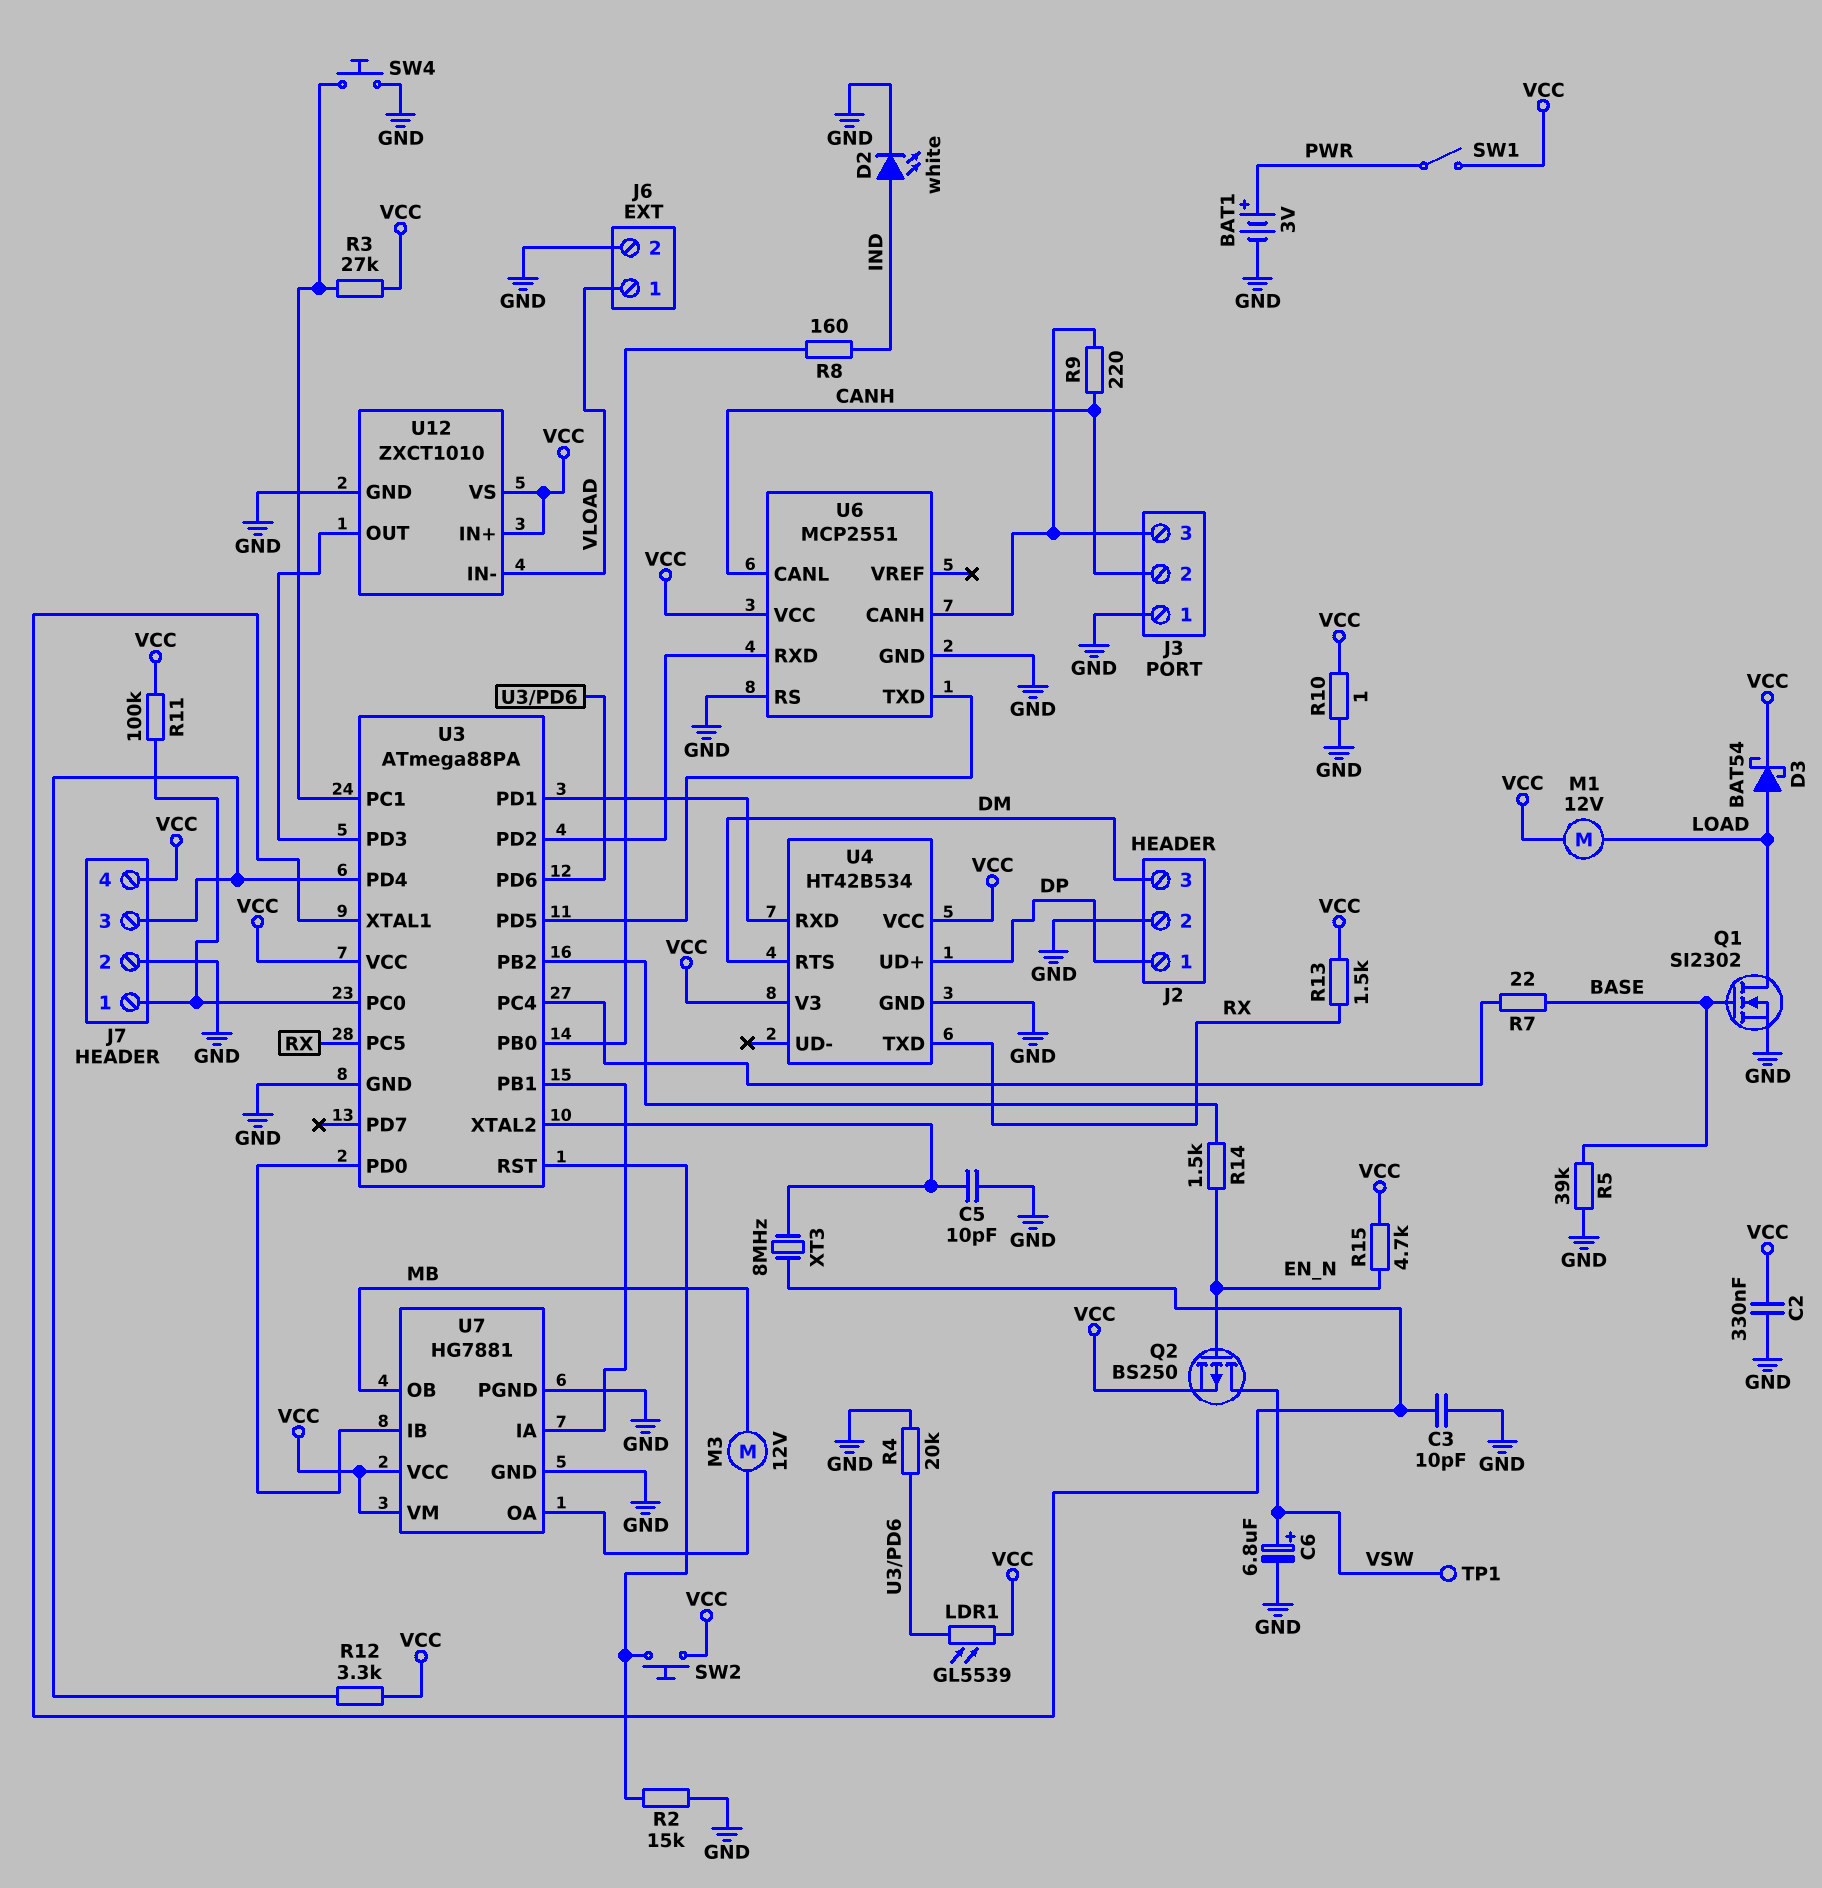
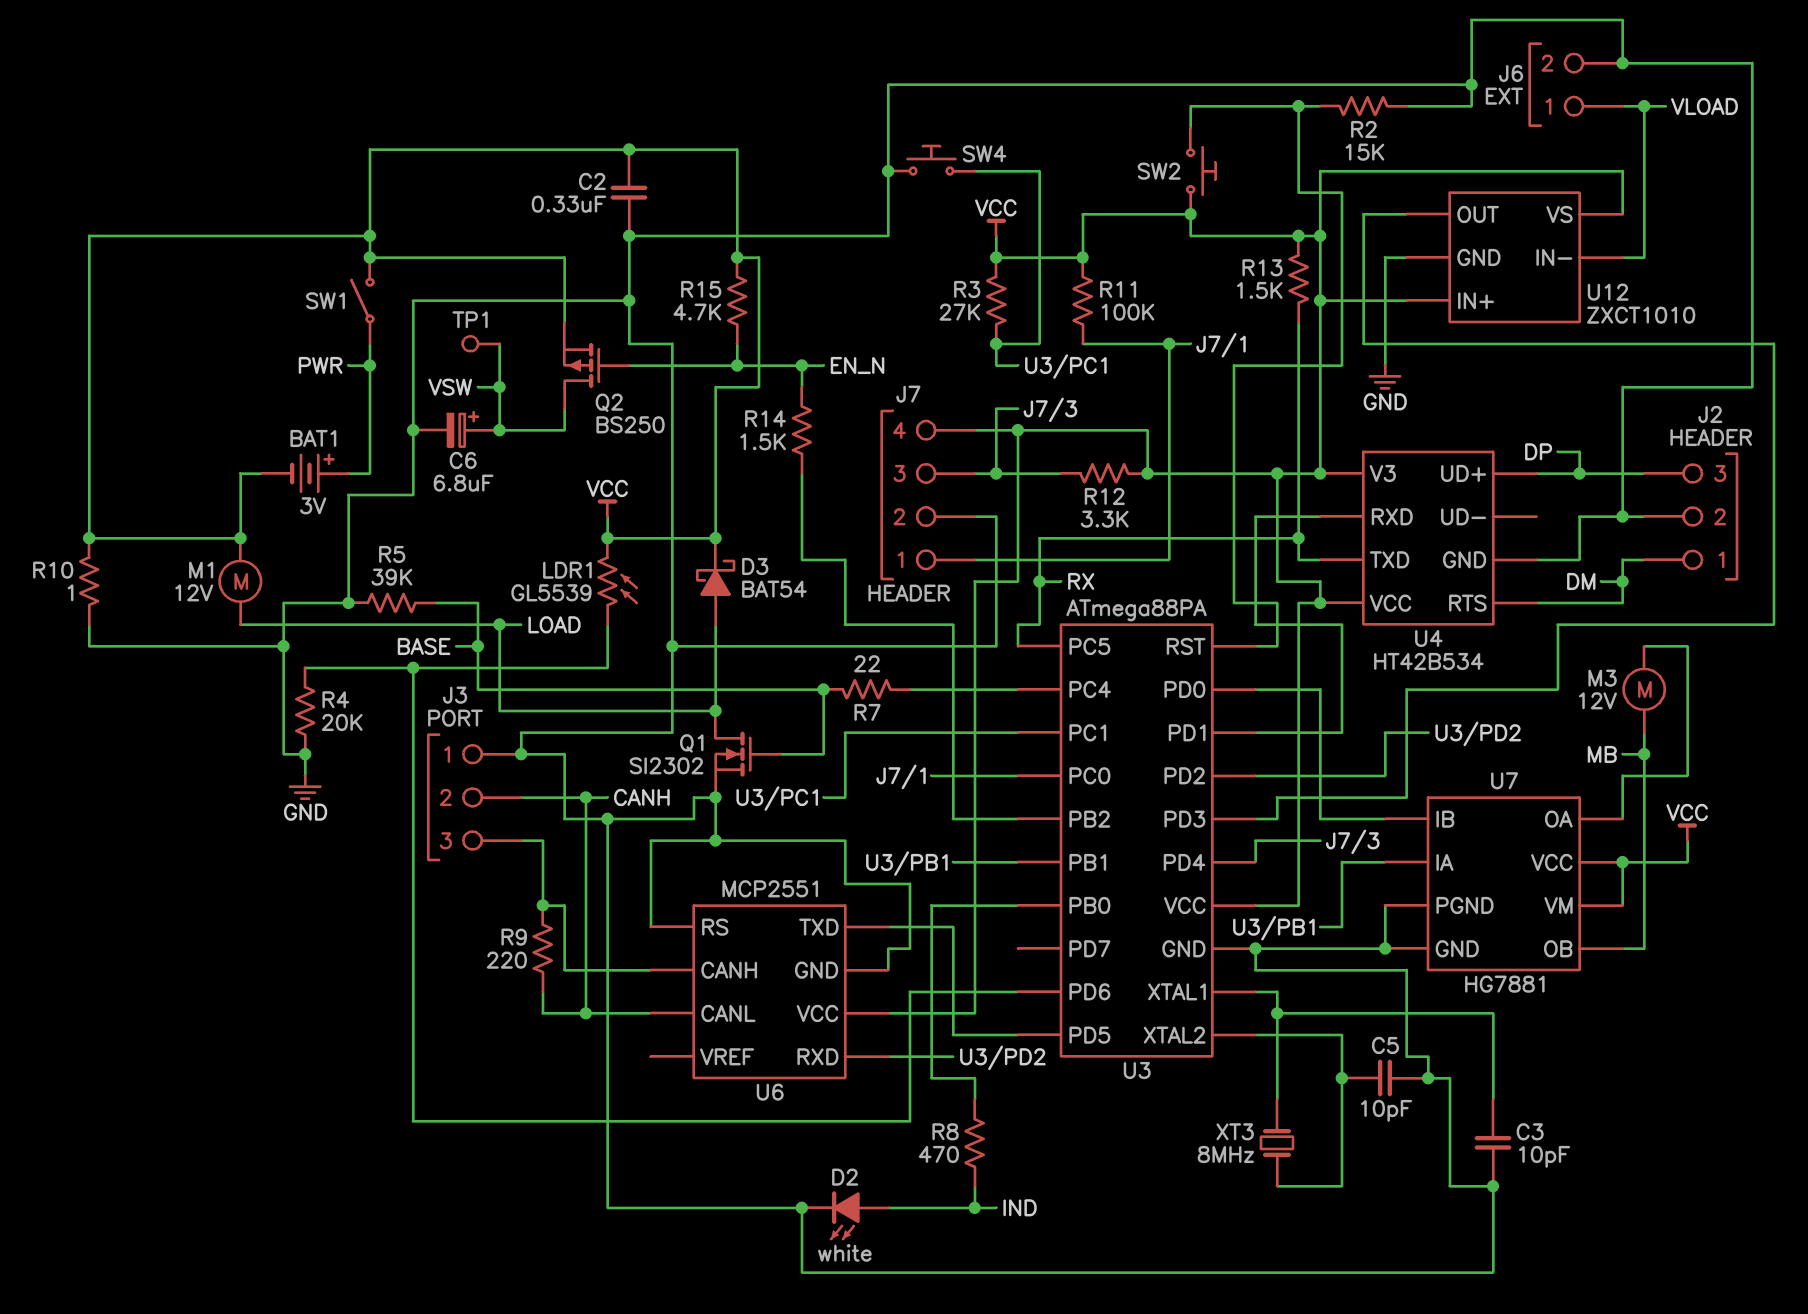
BAT1: 3V (plus PWR, minus GND) -> 3V (plus PWR, minus VCC)
J2 pin 1: DP -> DM
J2 pin 3: DM -> DP
R8: 160 (IND, U3/PB0) -> 470 (IND, U3/PB0)

